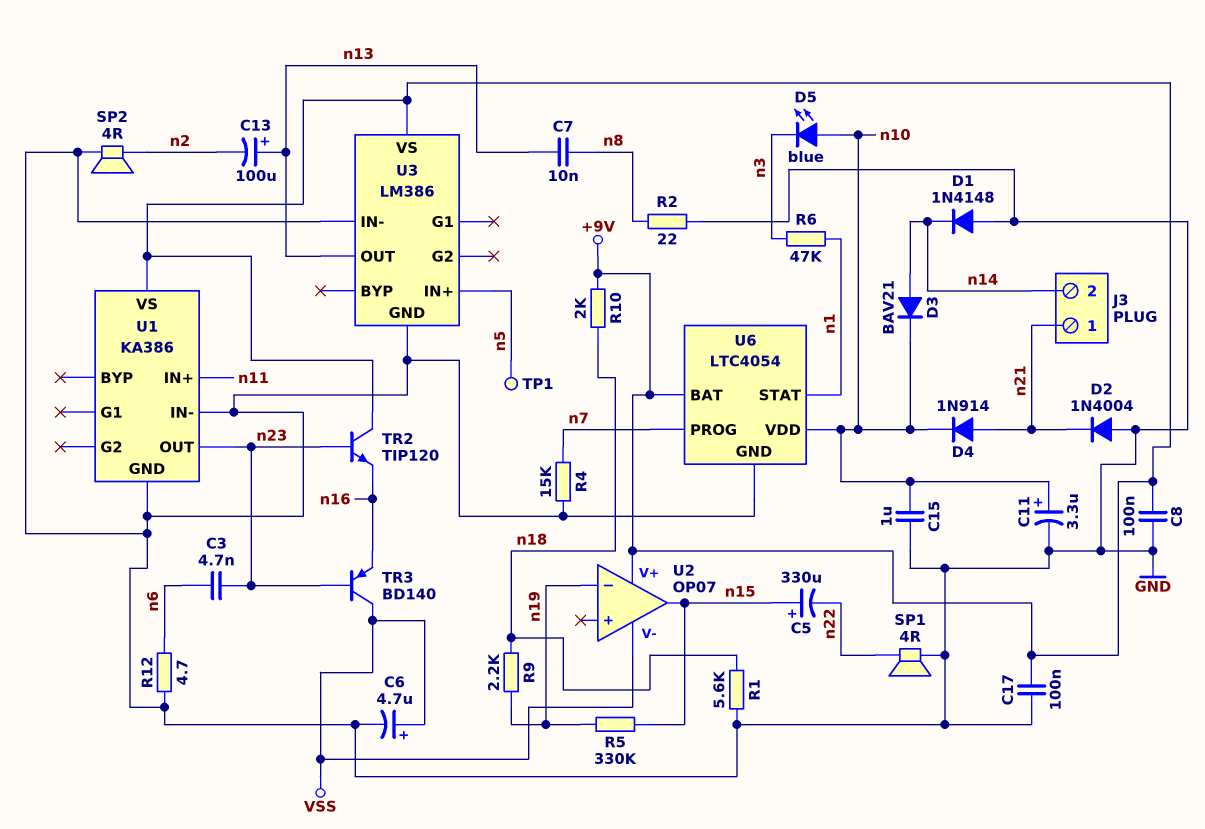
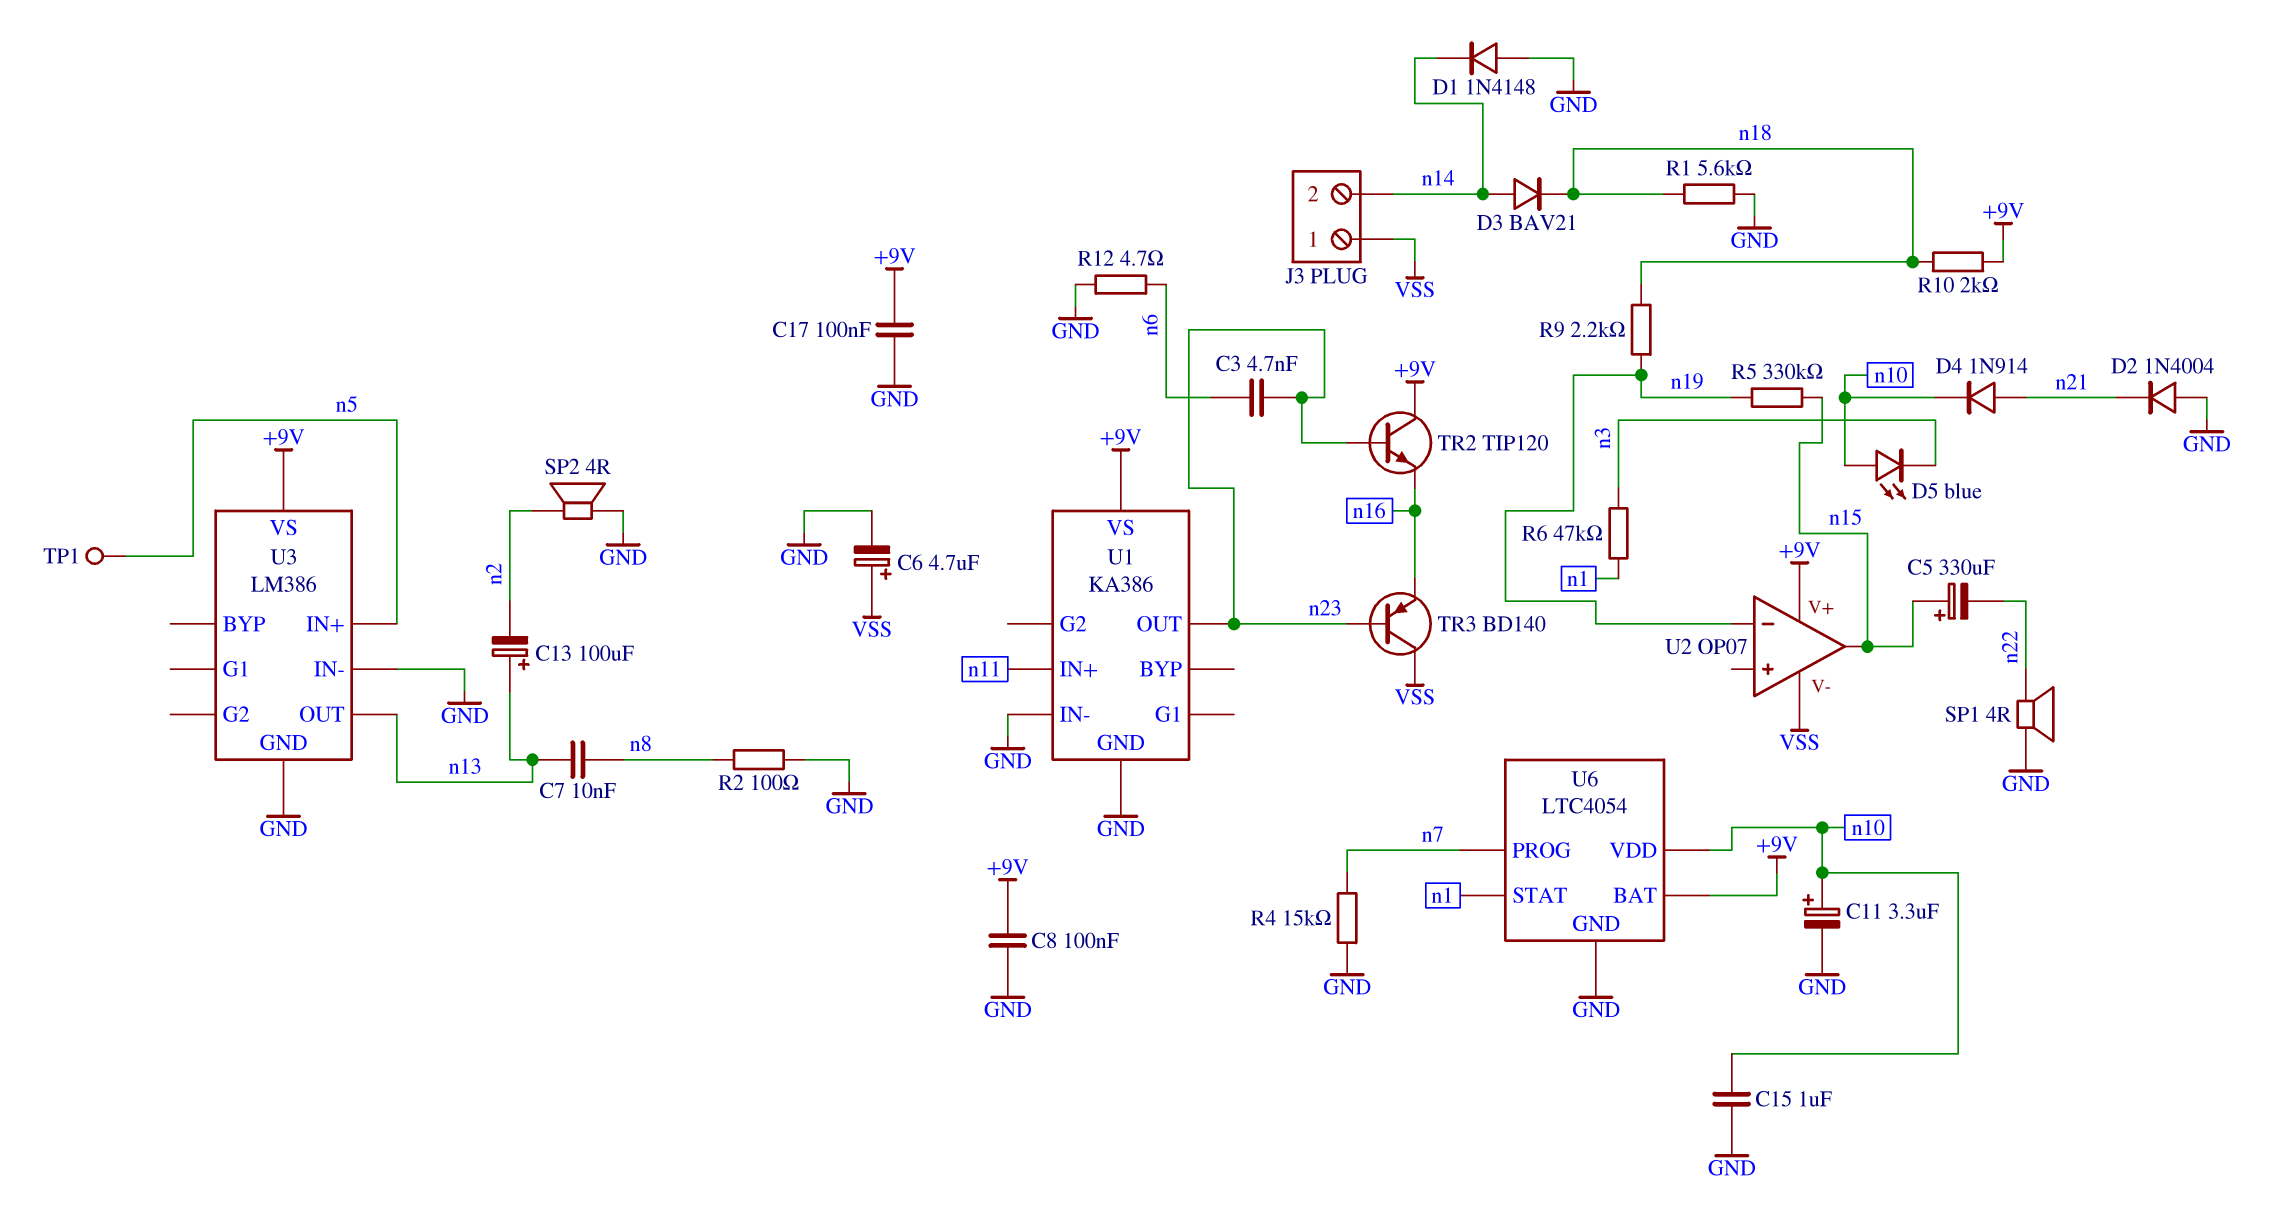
D3: diode BAV21 (A n14, K n10) -> diode BAV21 (A n14, K n18)
J3 pin 1: n21 -> VSS
R2: 22 (GND, n8) -> 100 (GND, n8)

